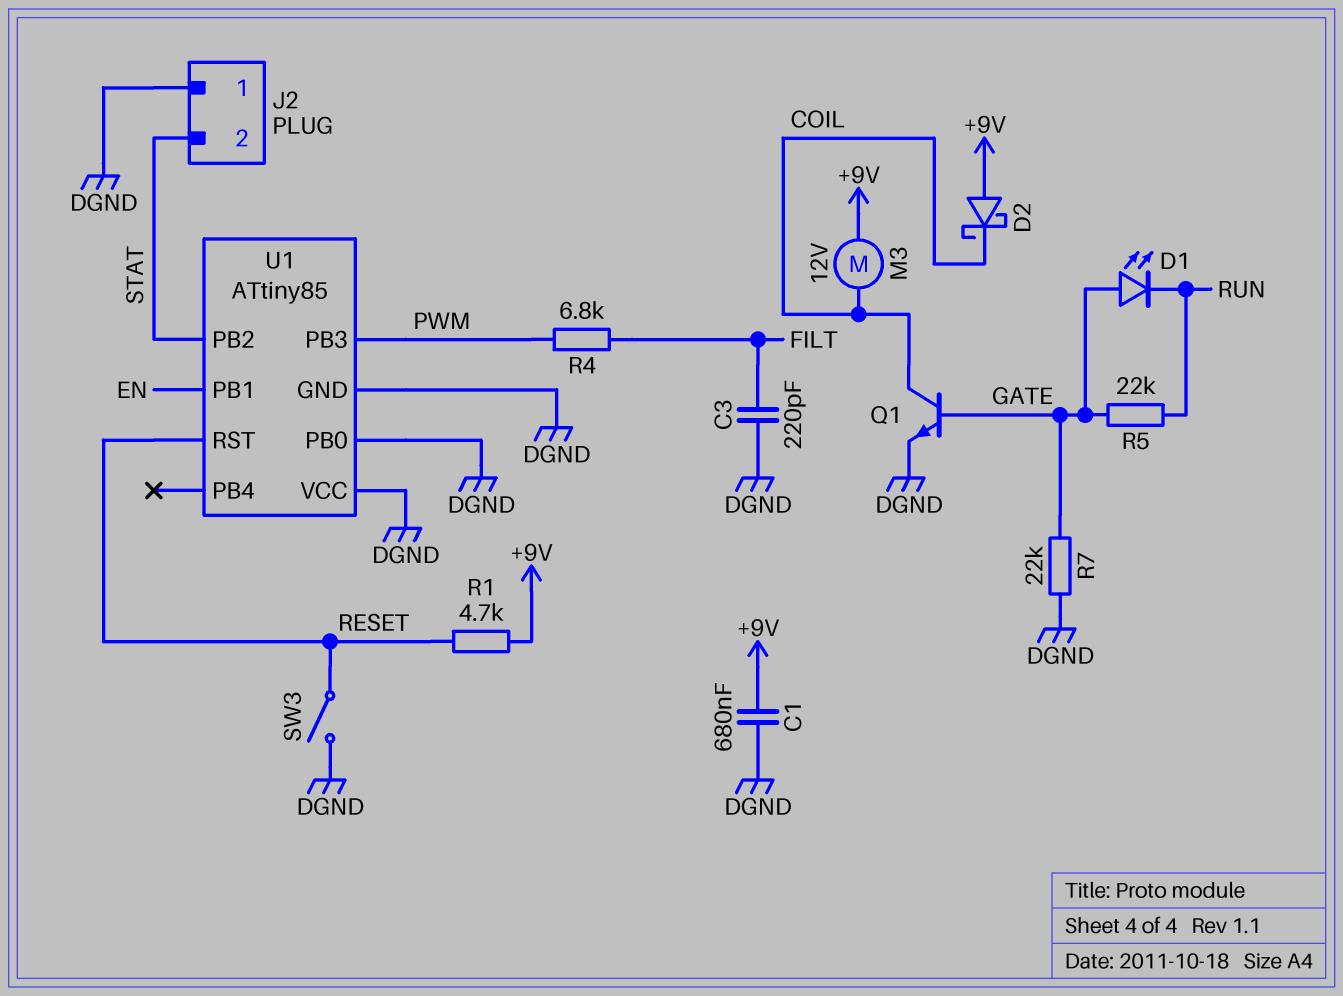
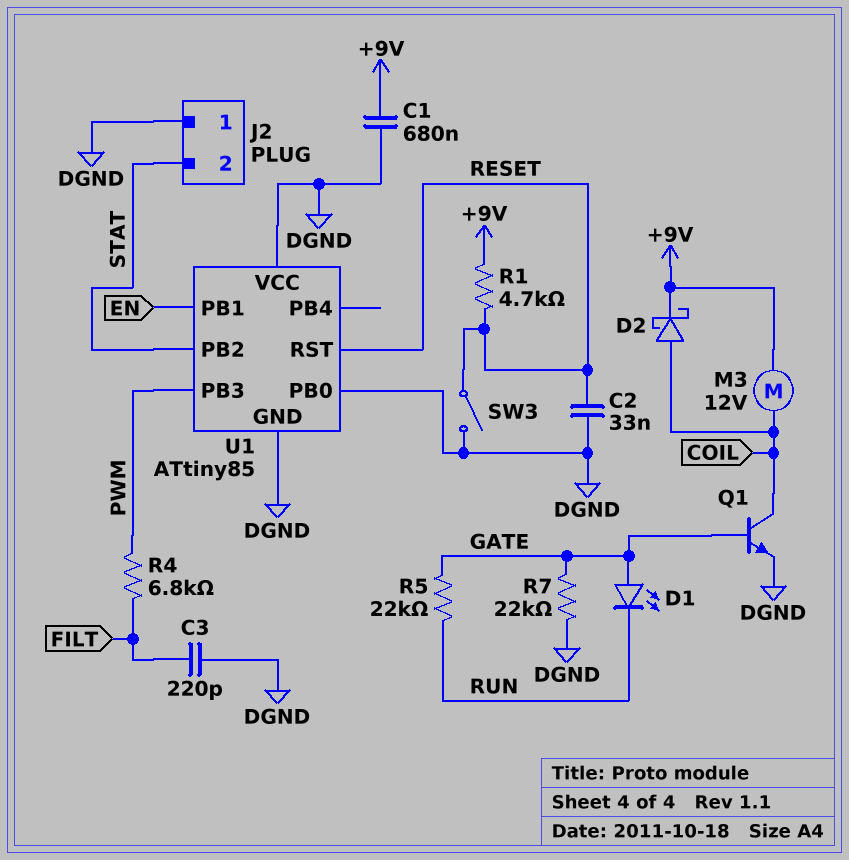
C2: none -> 33nF (DGND, RESET)
D2: schottky (A +9V, K COIL) -> schottky (A COIL, K +9V)

